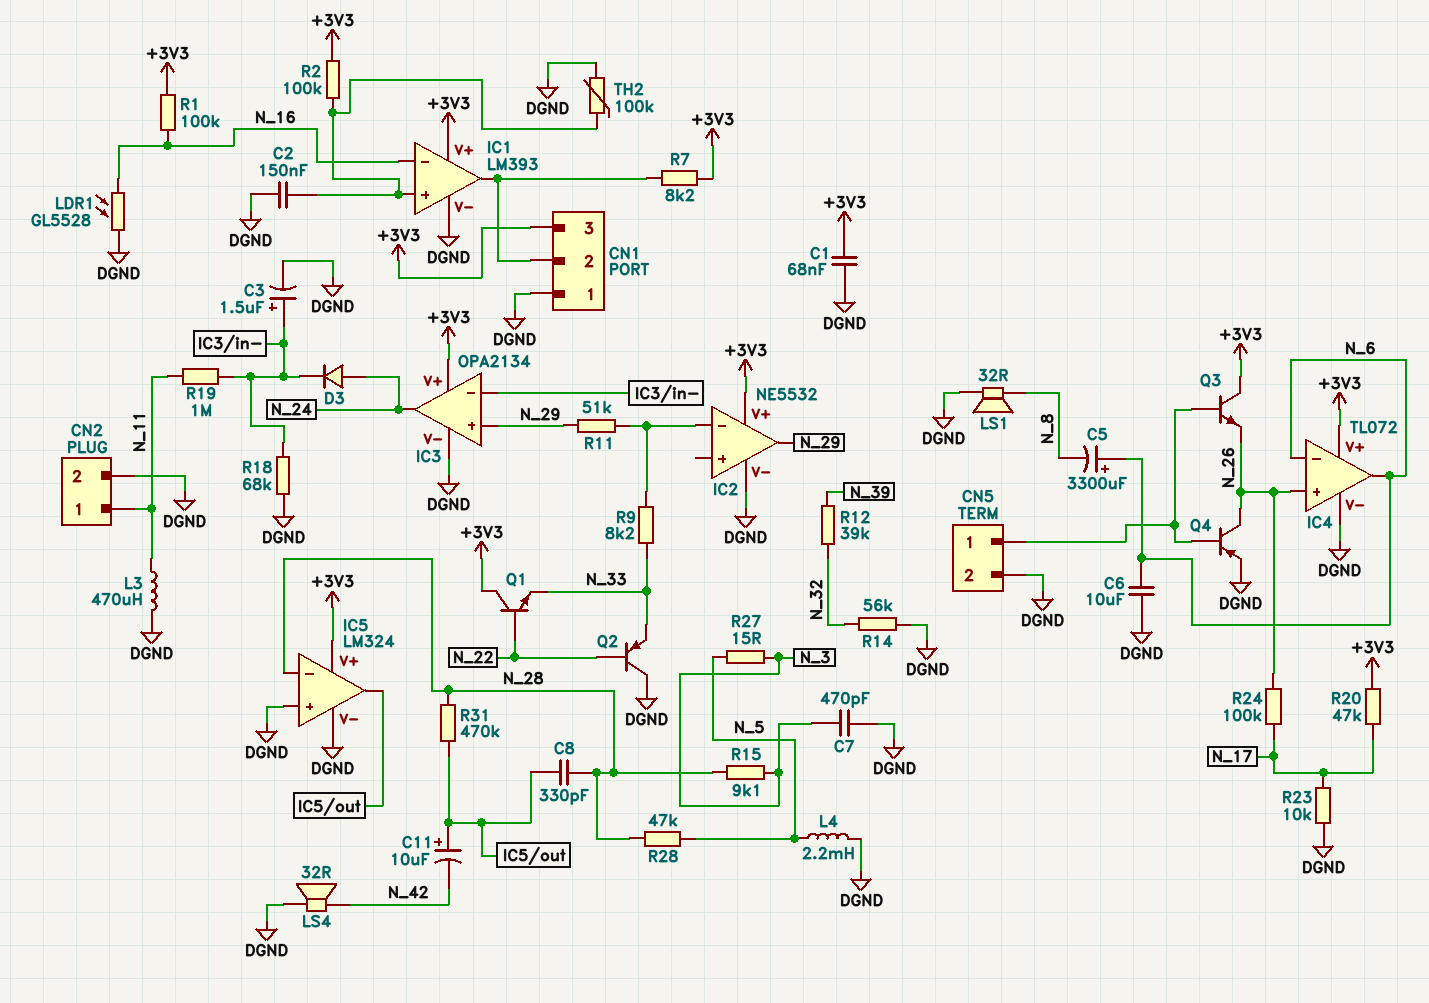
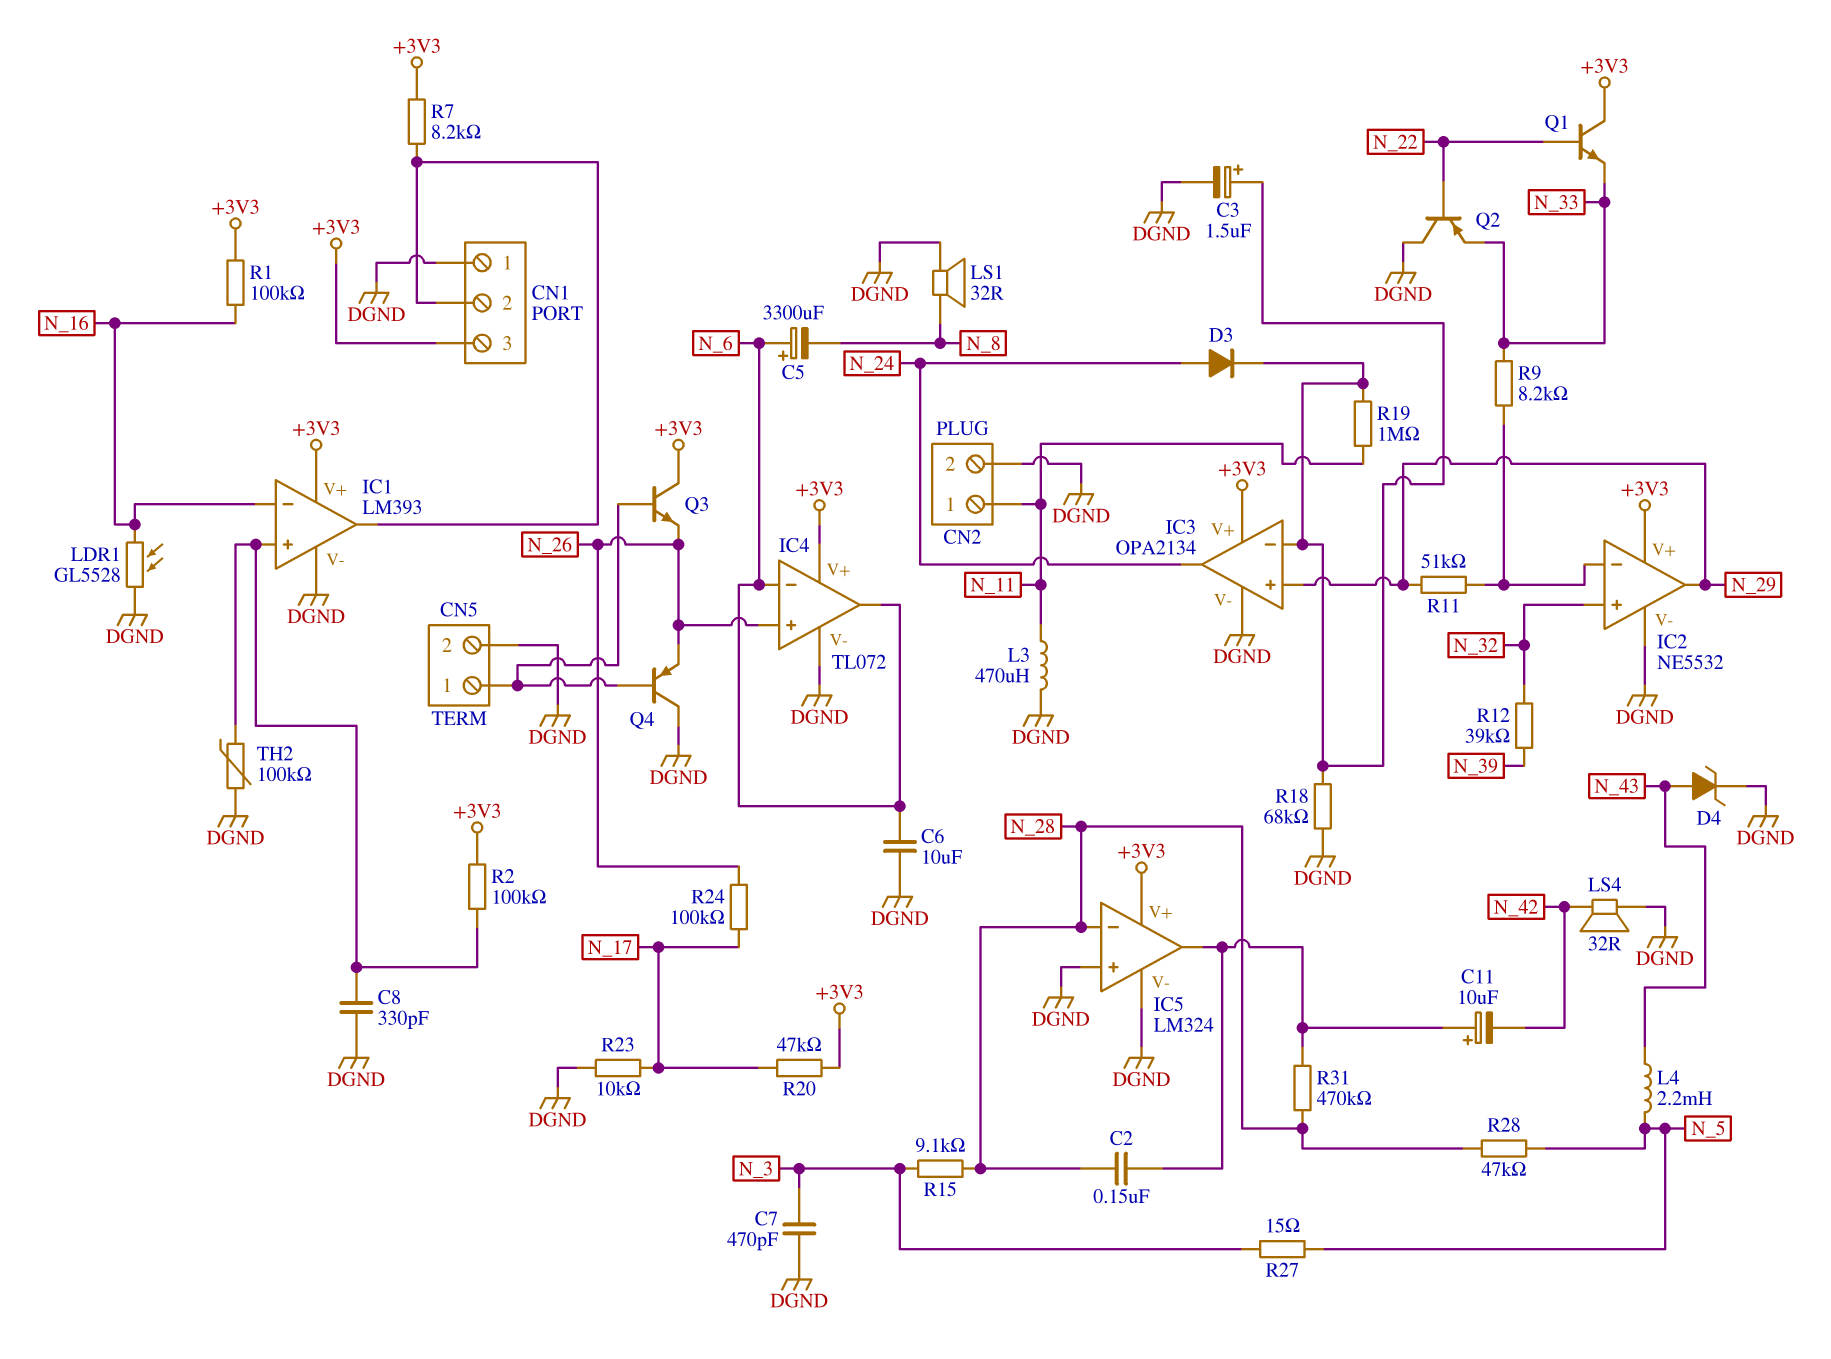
C1: 68nF (+3V3, DGND) -> none
C2: 150nF (DGND, IC1/in+) -> 150nF (IC5/out, N_28)
C8: 330pF (IC5/out, N_28) -> 330pF (DGND, IC1/in+)
D4: none -> zener (A N_43, K DGND)
IC2 pin in+: none -> N_32
L4: 2.2mH (DGND, N_5) -> 2.2mH (N_5, N_43)
Q4: PNP (B CN5/1, C N_26, E DGND) -> PNP (B CN5/1, C DGND, E N_26)
R14: 56k (DGND, N_32) -> none

